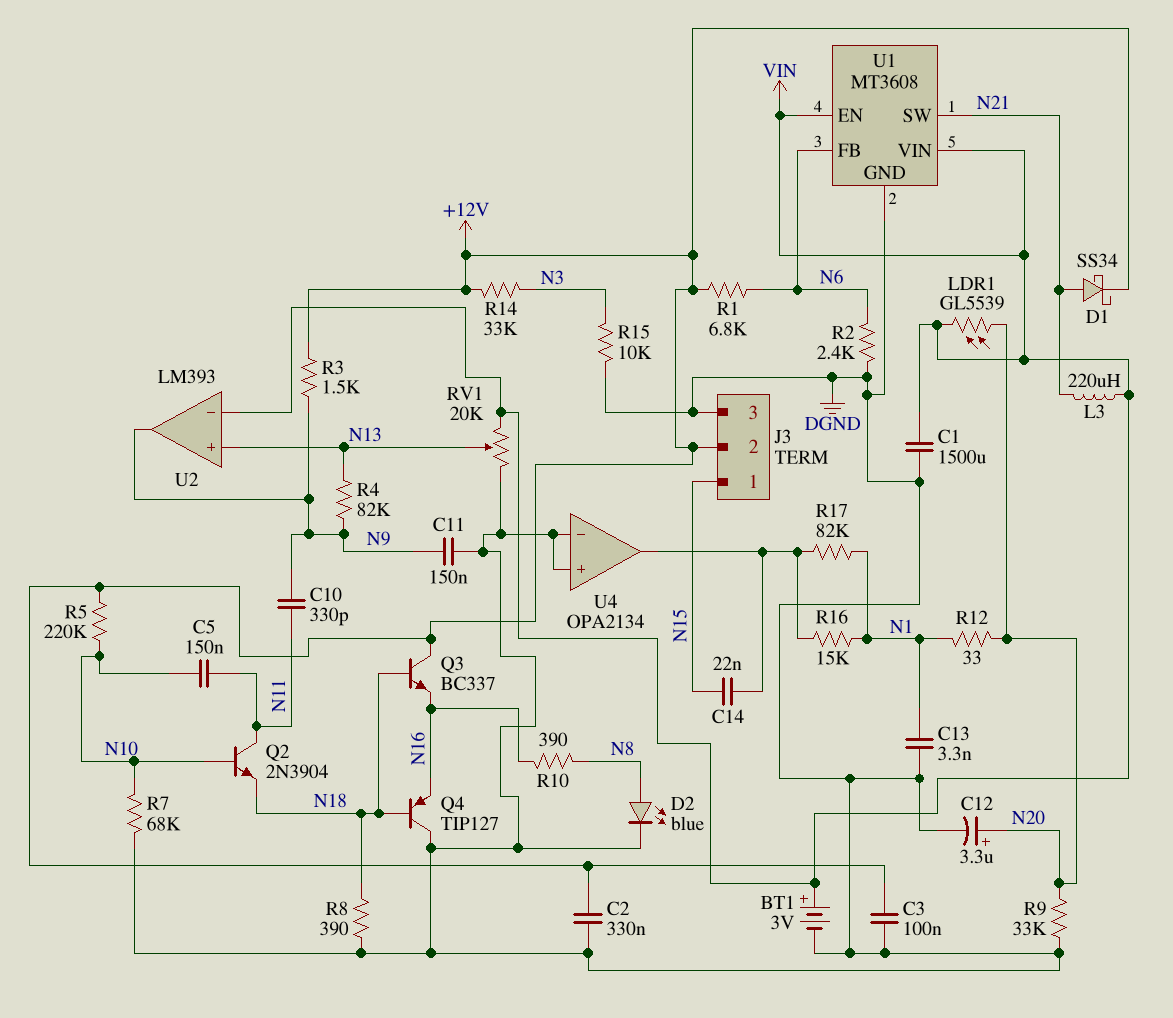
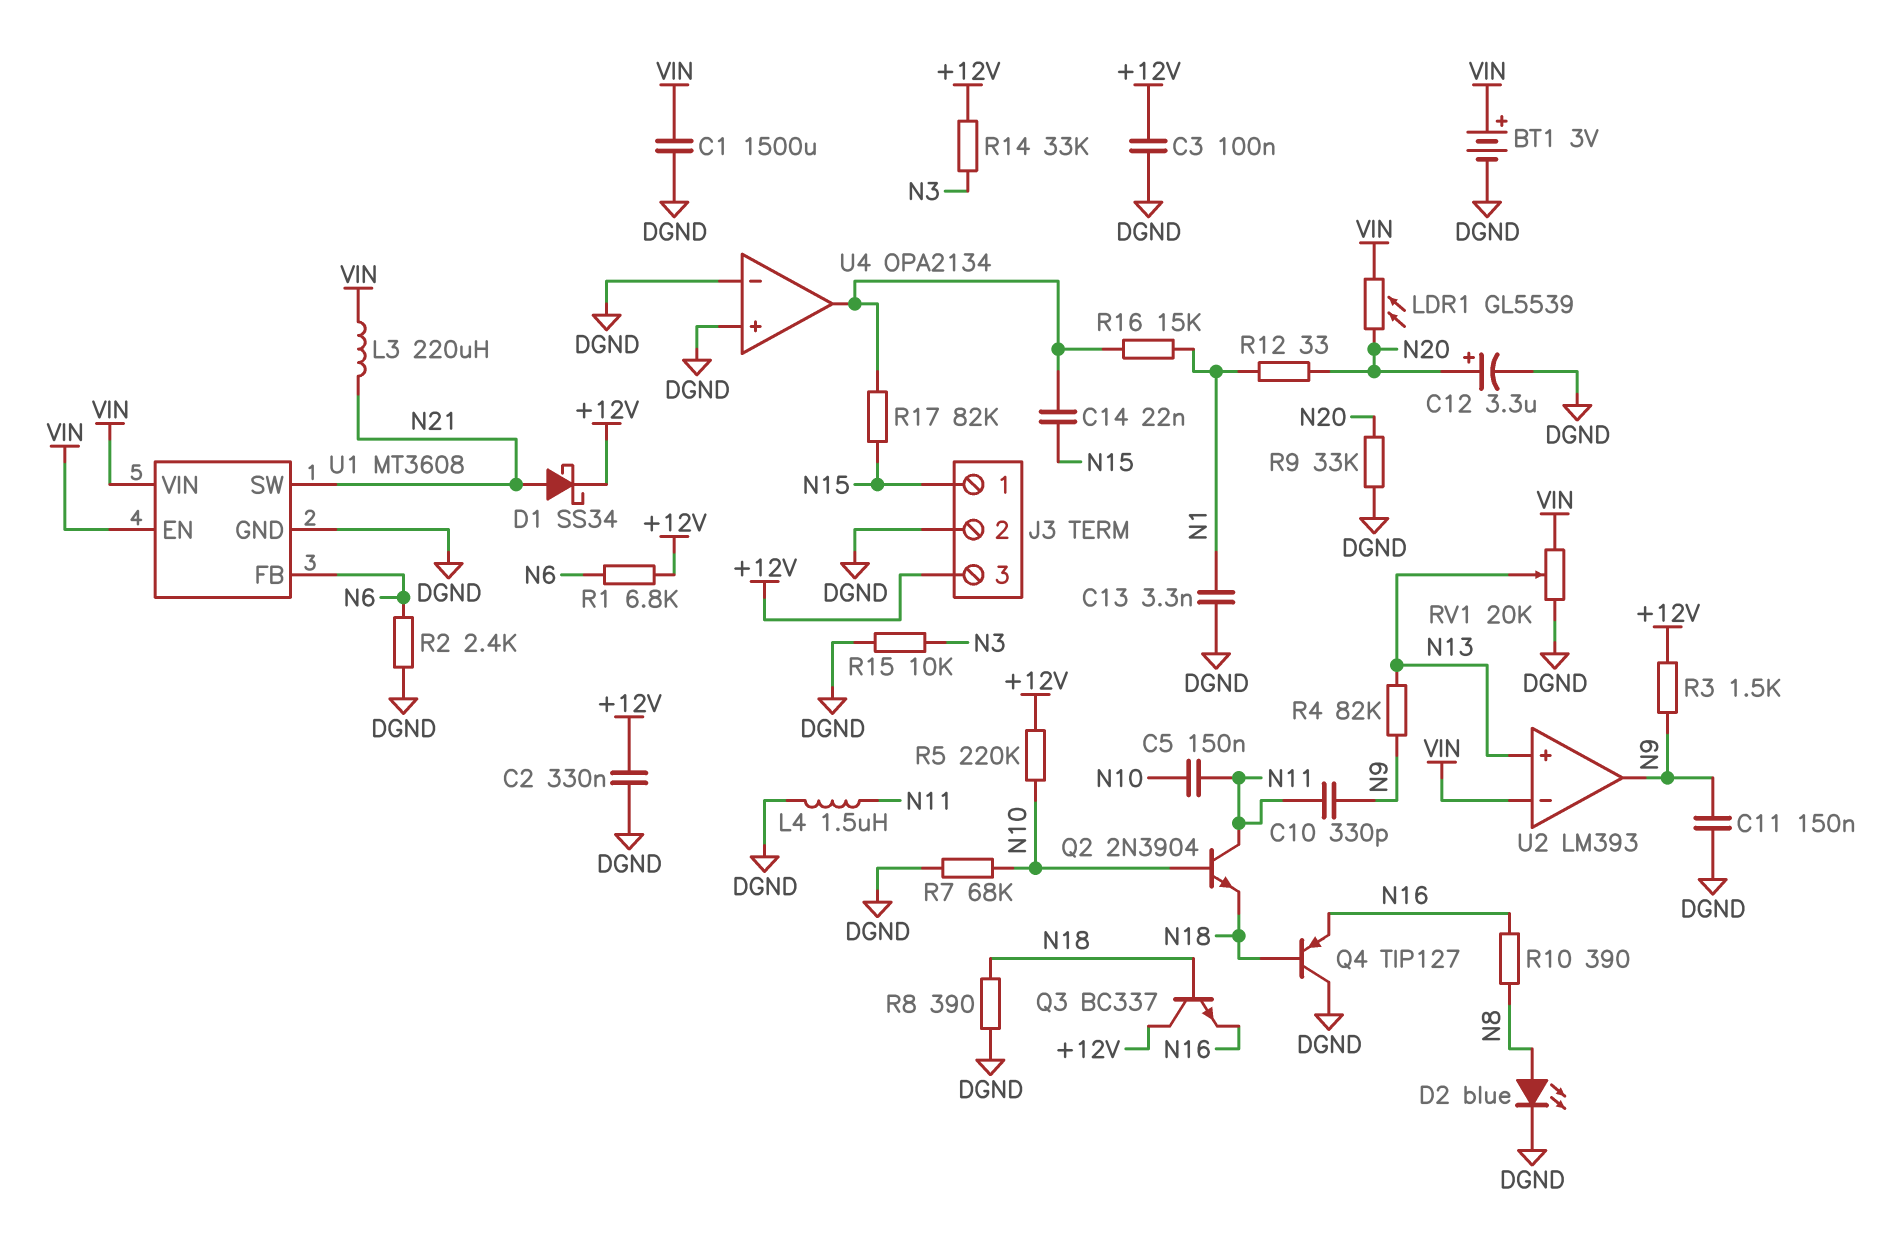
J3 pin 2: +12V -> DGND
J3 pin 3: DGND -> +12V
L4: none -> 1.5uH (DGND, N11)
R17: 82k (N1, U4/out) -> 82k (N15, U4/out)

